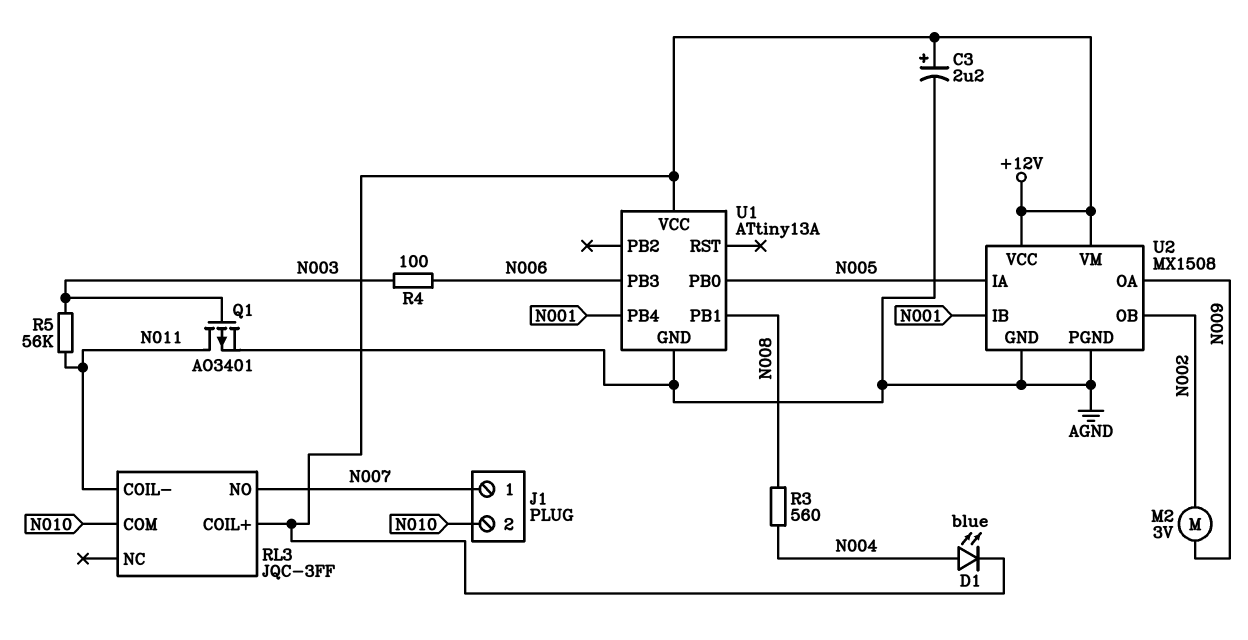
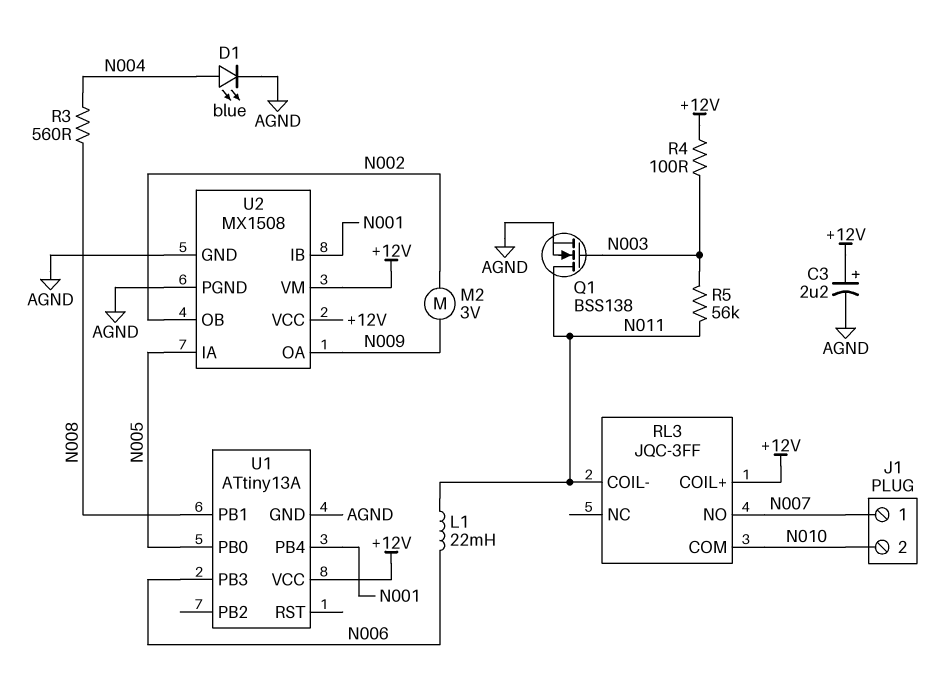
D1: LED blue (A N004, K +12V) -> LED blue (A N004, K AGND)
L1: none -> 22mH (N006, N011)
Q1: PMOS AO3401 (G N003, D N011, S AGND) -> NMOS BSS138 (G N003, D N011, S AGND)
R4: 100 (N003, N006) -> 100 (+12V, N003)

